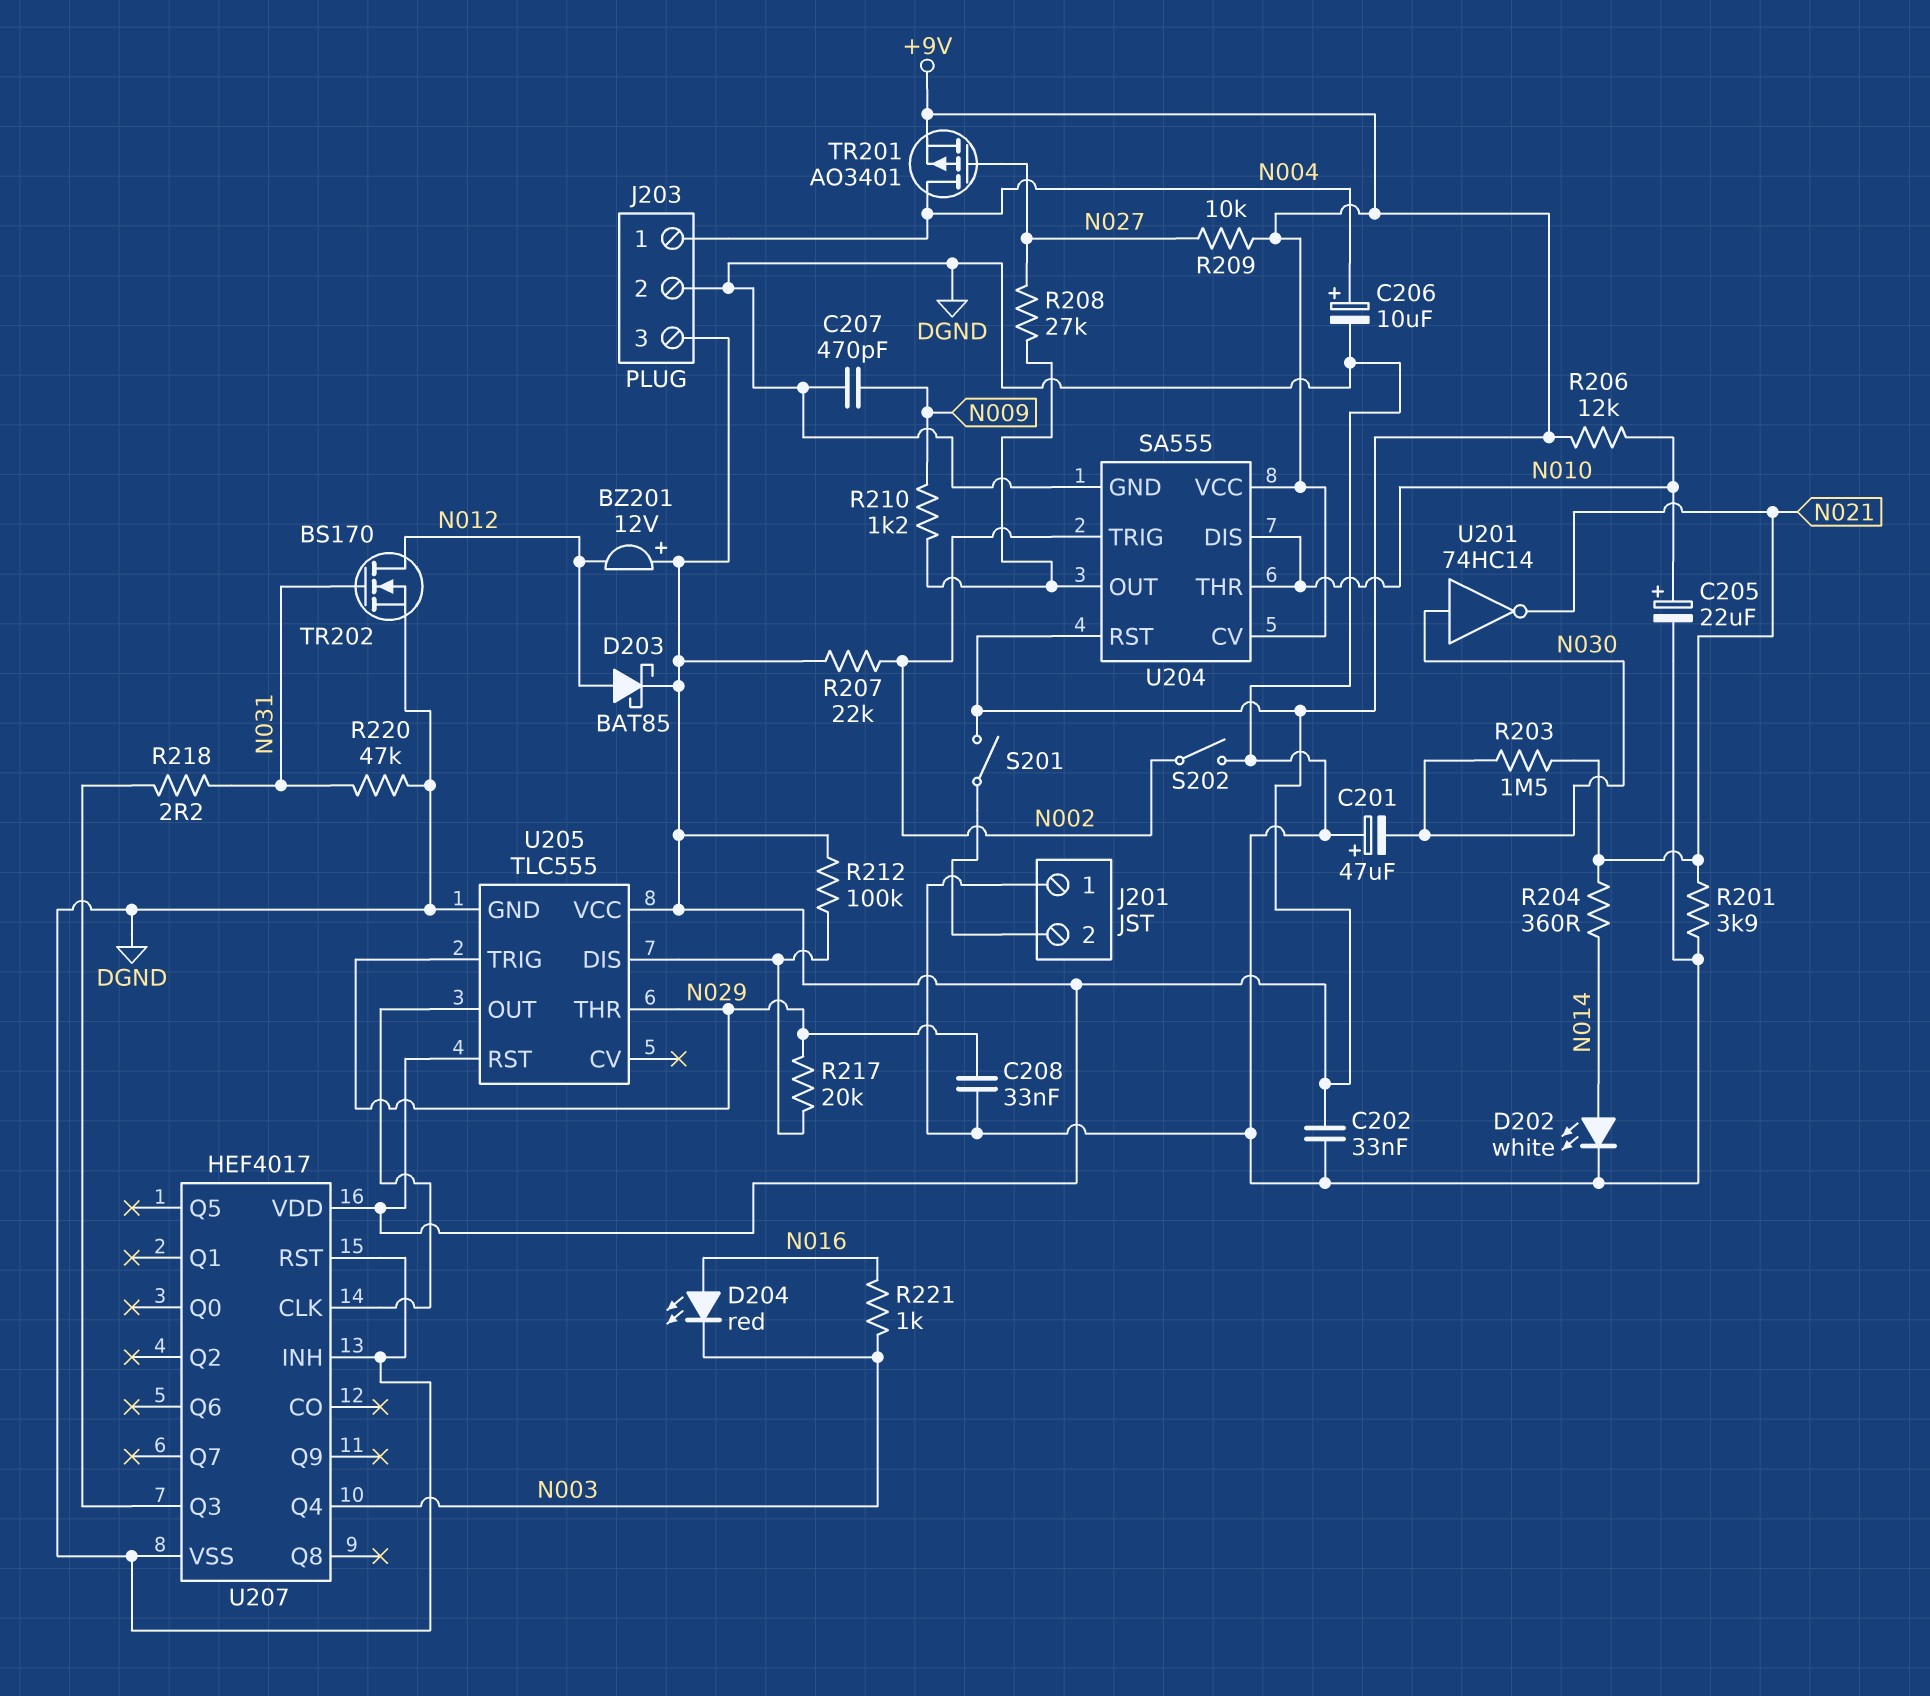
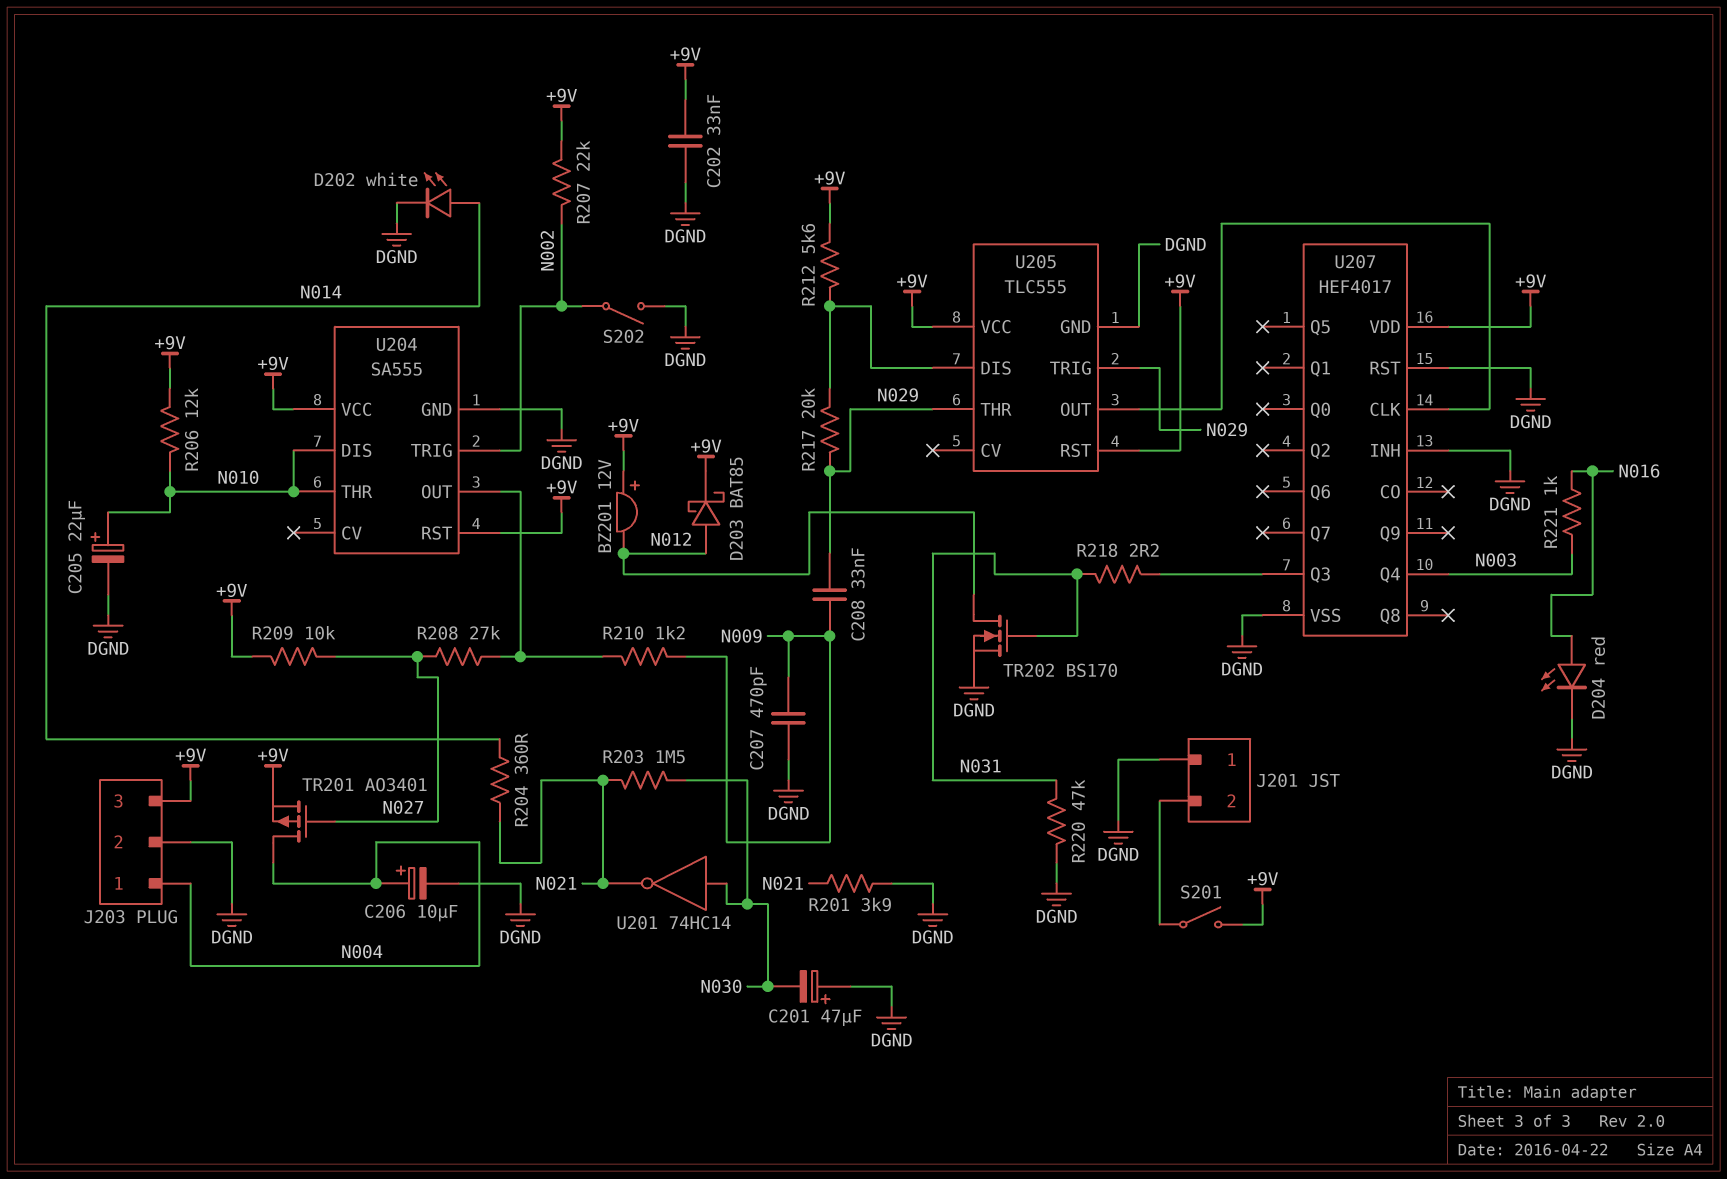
C208: 33nF (DGND, N029) -> 33nF (N009, N029)
D204: LED red (A N016, K N003) -> LED red (A N016, K DGND)
R212: 100k (+9V, U205/DIS) -> 5.6k (+9V, U205/DIS)
U204 pin CV: +9V -> none

